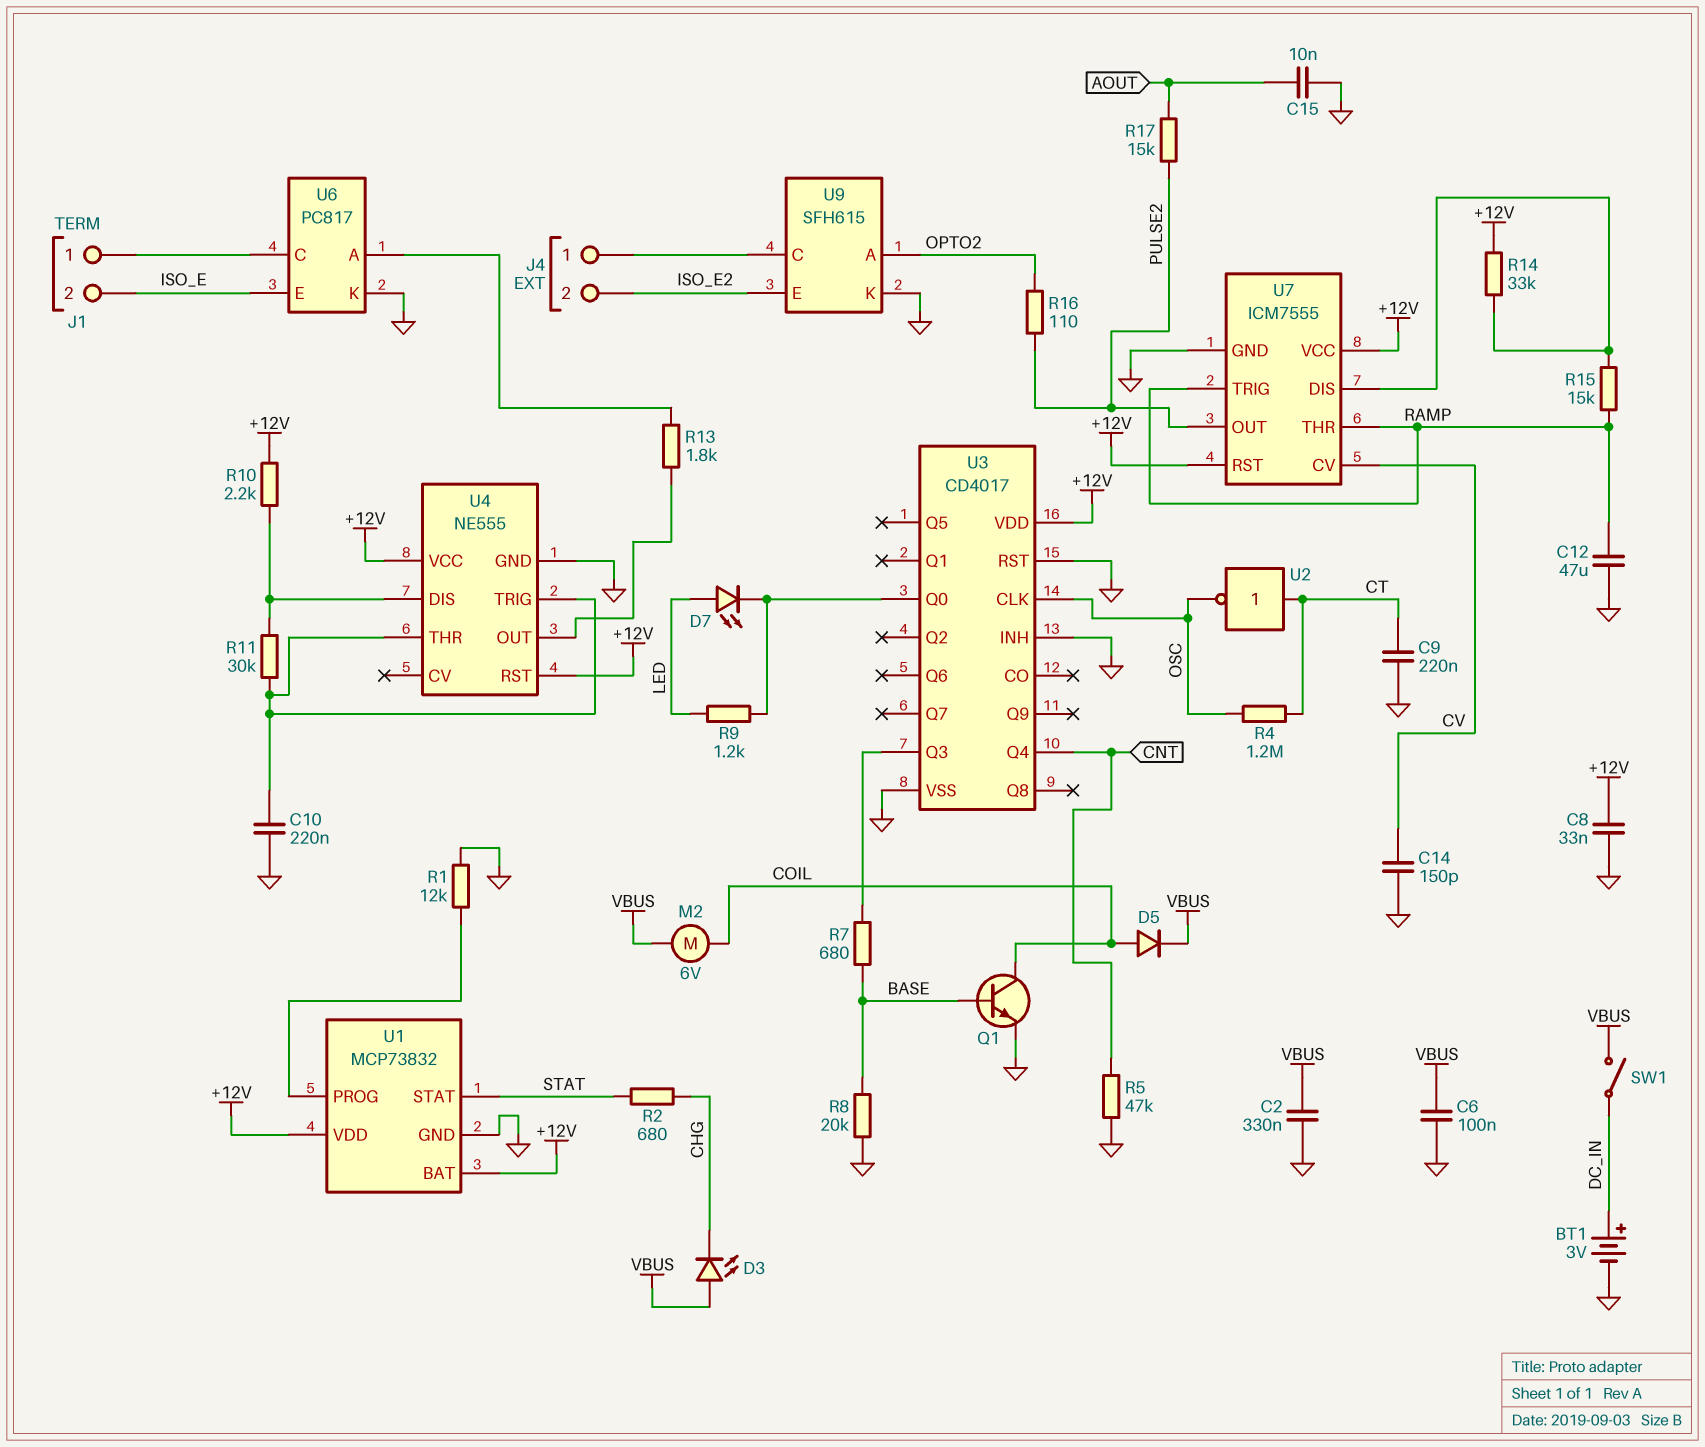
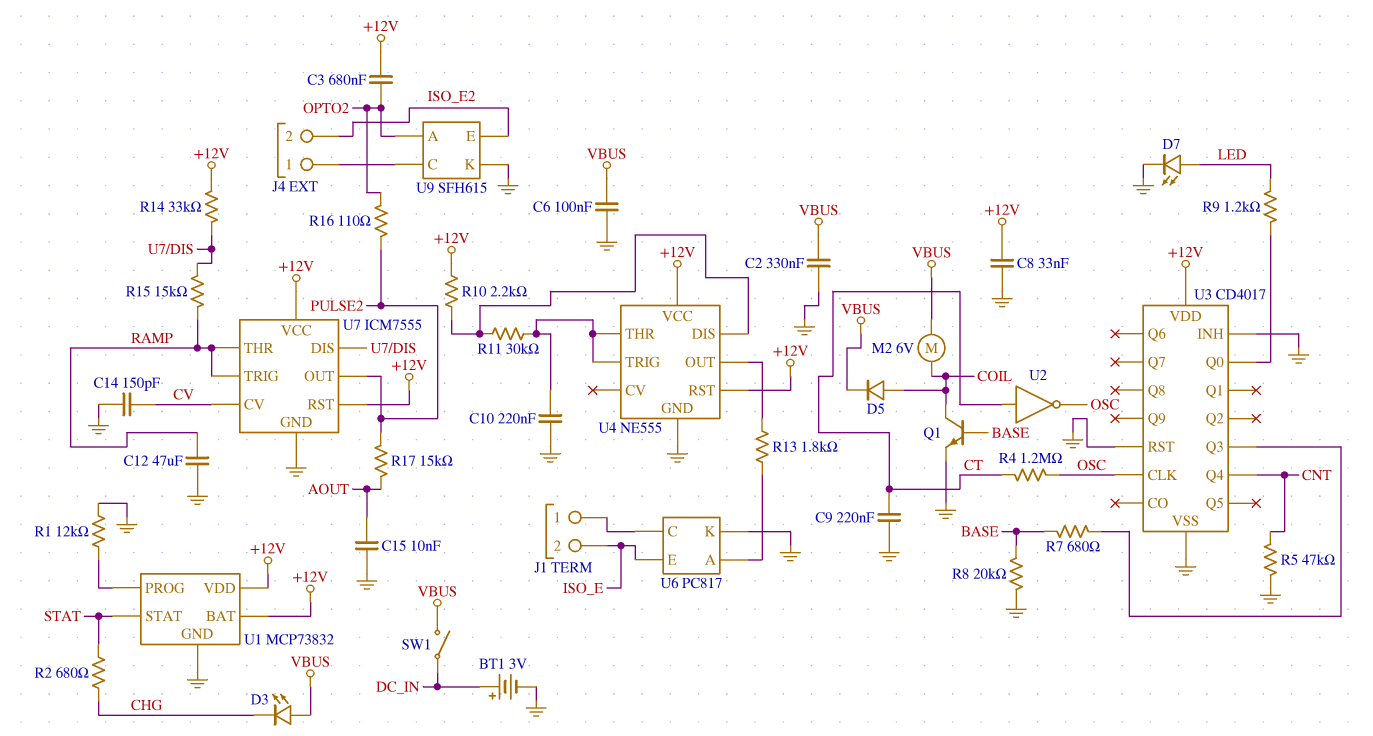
C3: none -> 680nF (+12V, OPTO2)
D7: LED (A LED, K U3/Q0) -> LED (A LED, K GND)

